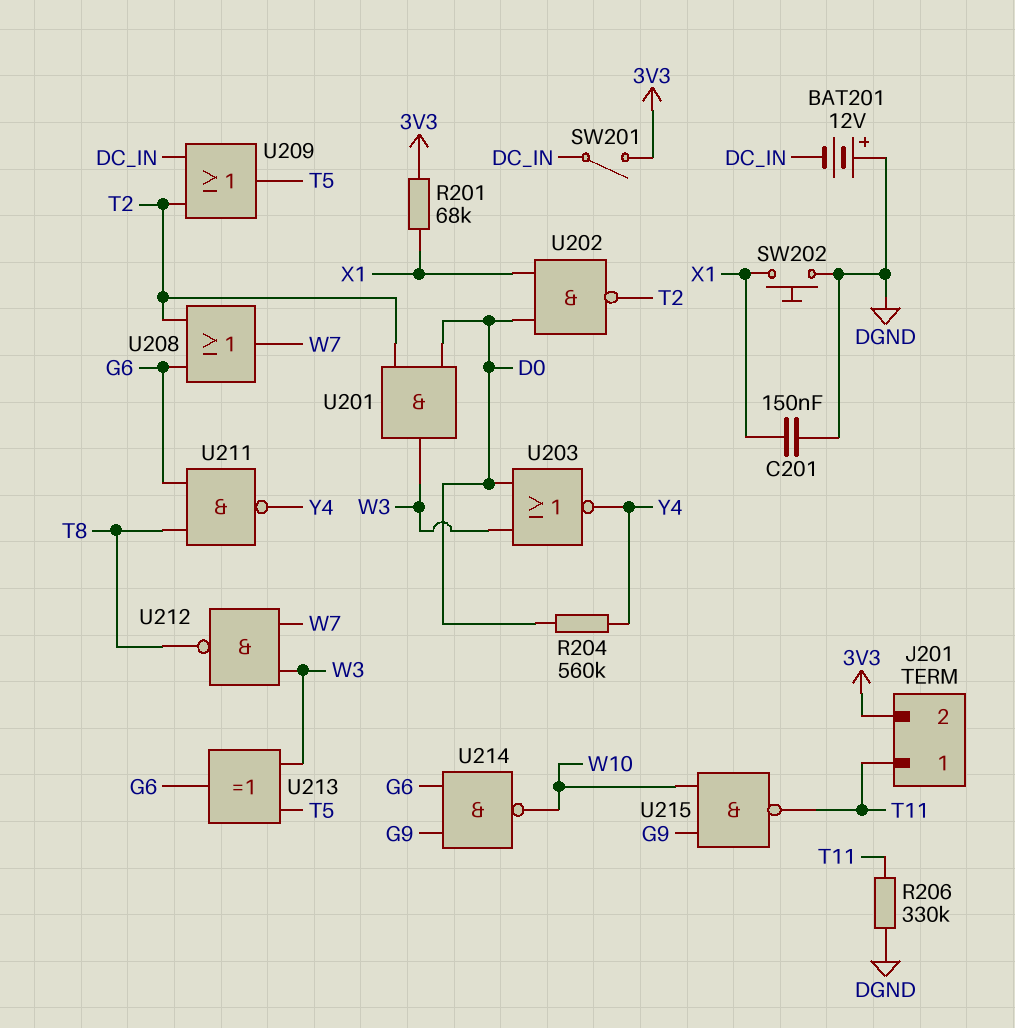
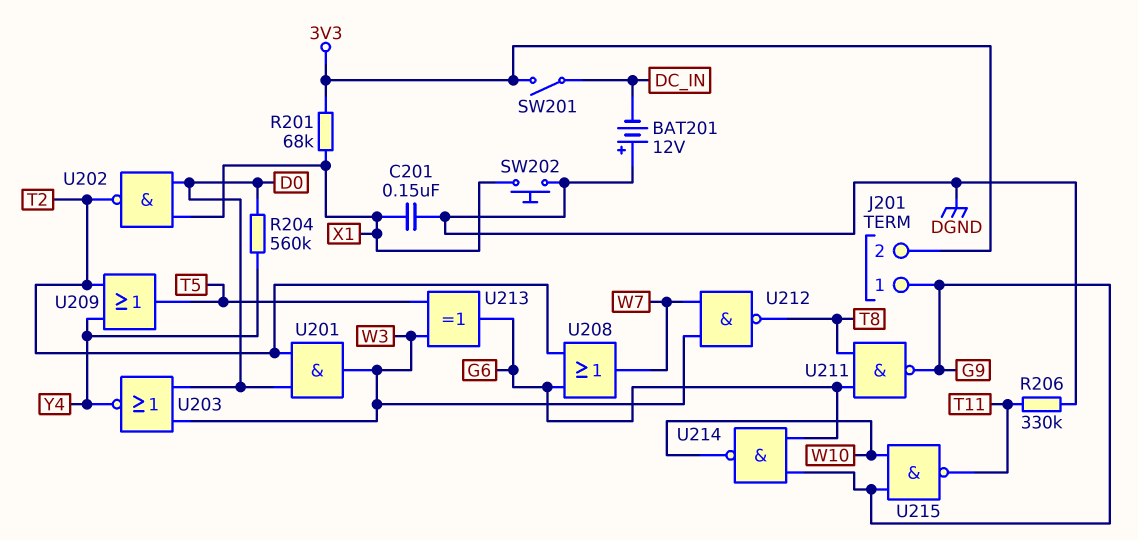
J201 pin 1: T11 -> G9
U209: OR (in DC_IN, in T2, out T5) -> OR (in T2, in Y4, out T5)
U211: NAND (in G6, in T8, out Y4) -> NAND (in G6, in T8, out G9)

